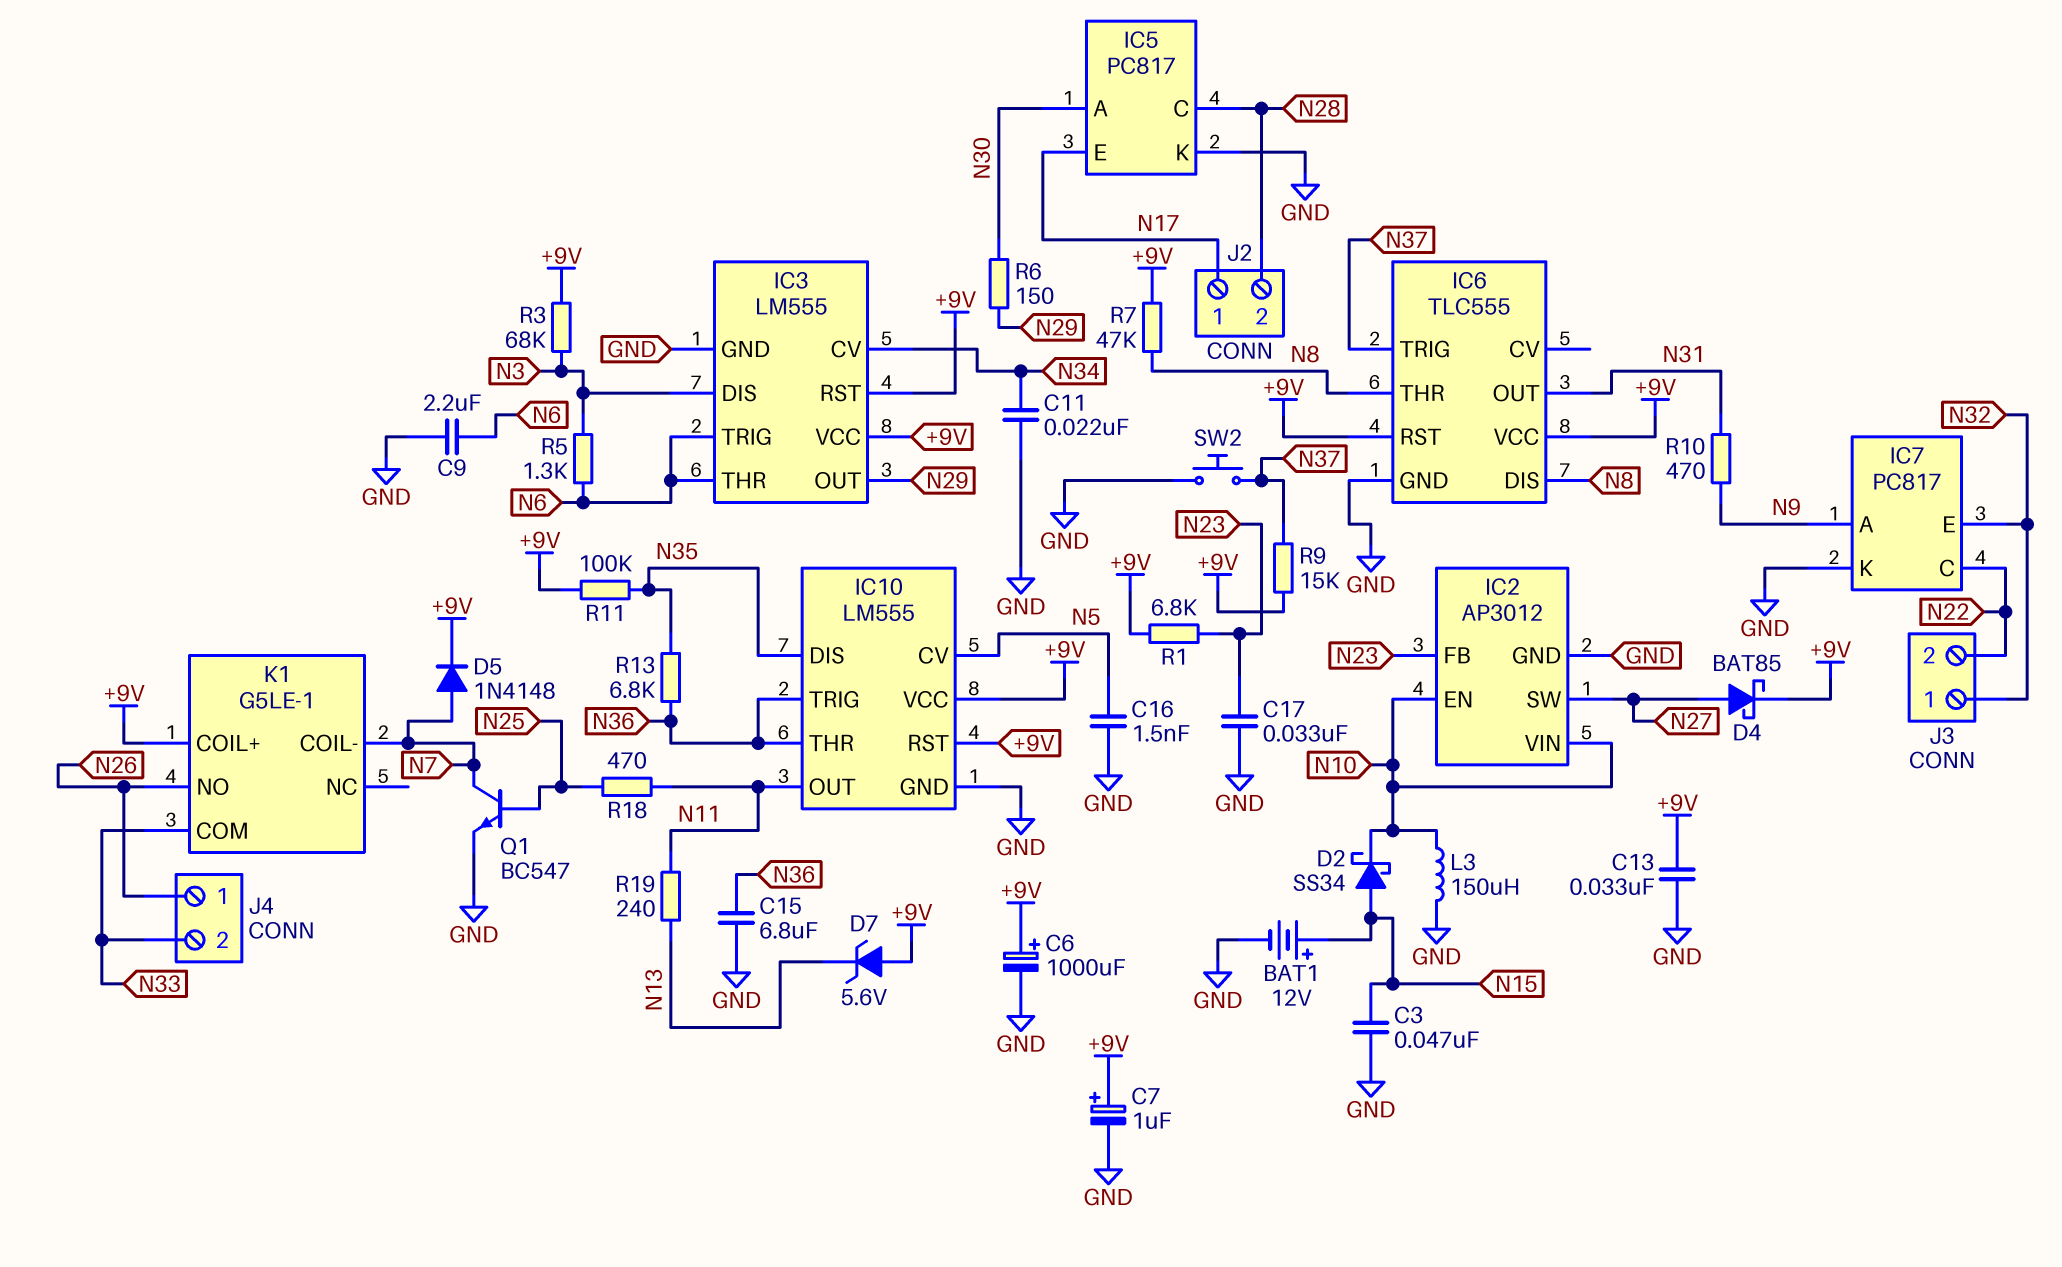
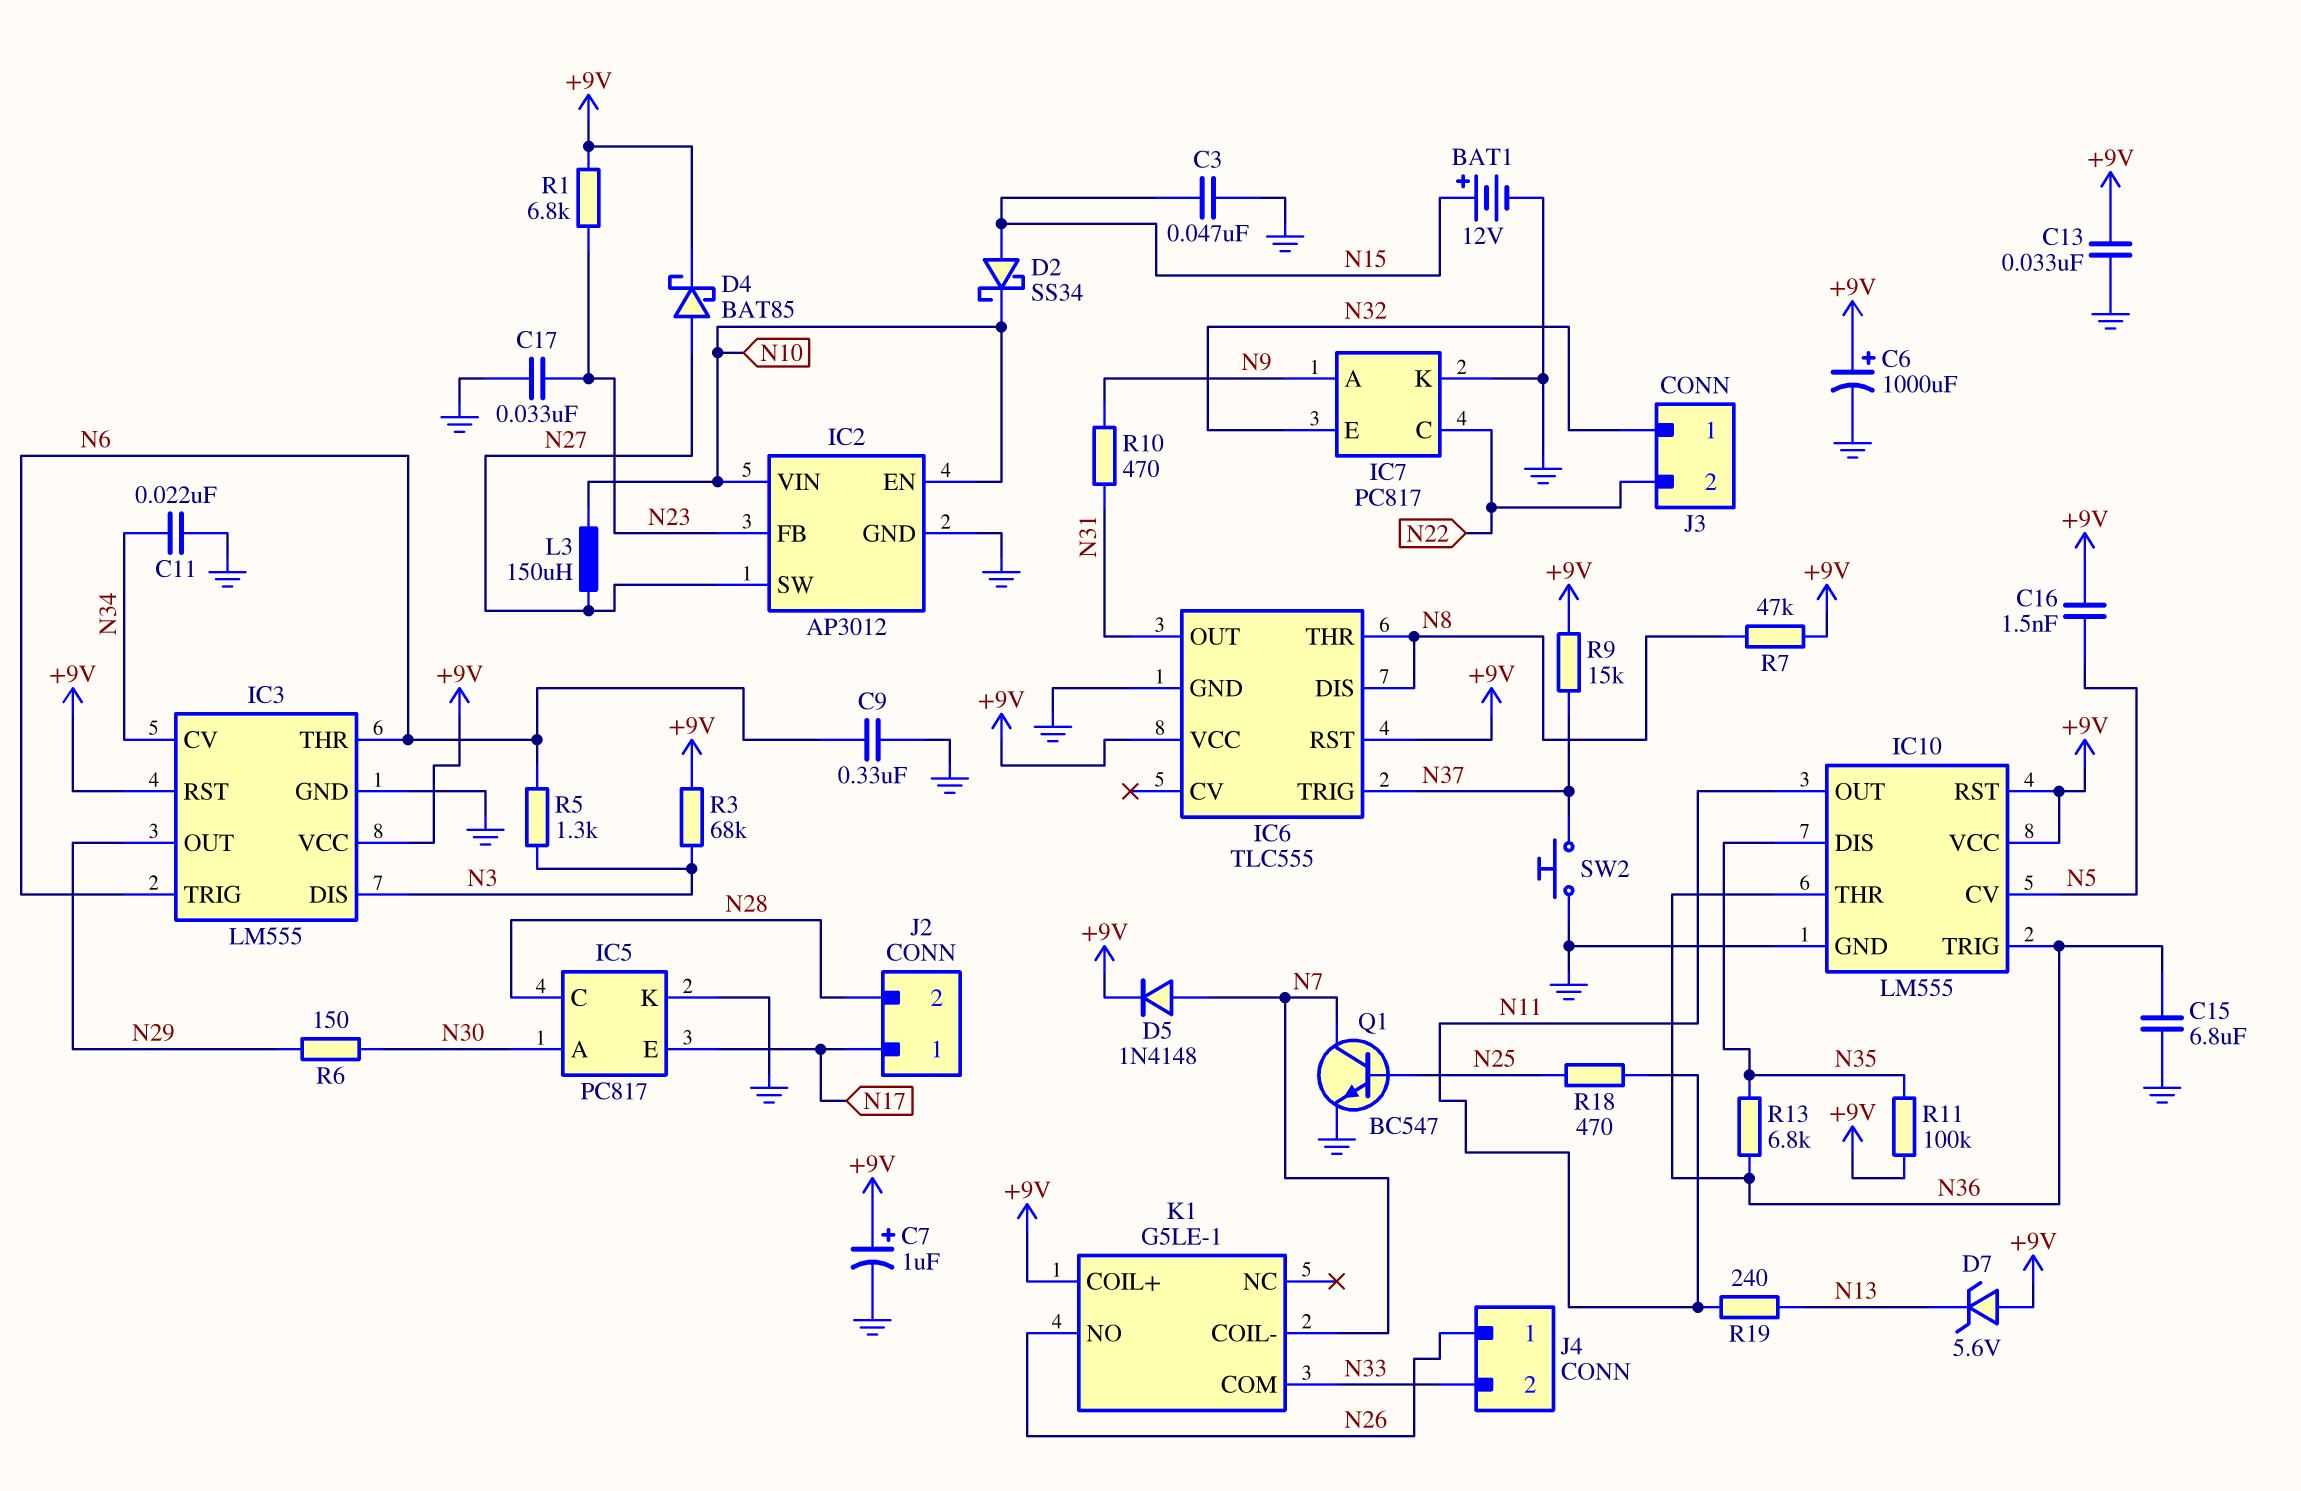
C9: 2.2uF (GND, N6) -> 330nF (GND, N6)
C16: 1.5nF (GND, N5) -> 1.5nF (+9V, N5)
L3: 150uH (GND, N10) -> 150uH (N10, N27)

